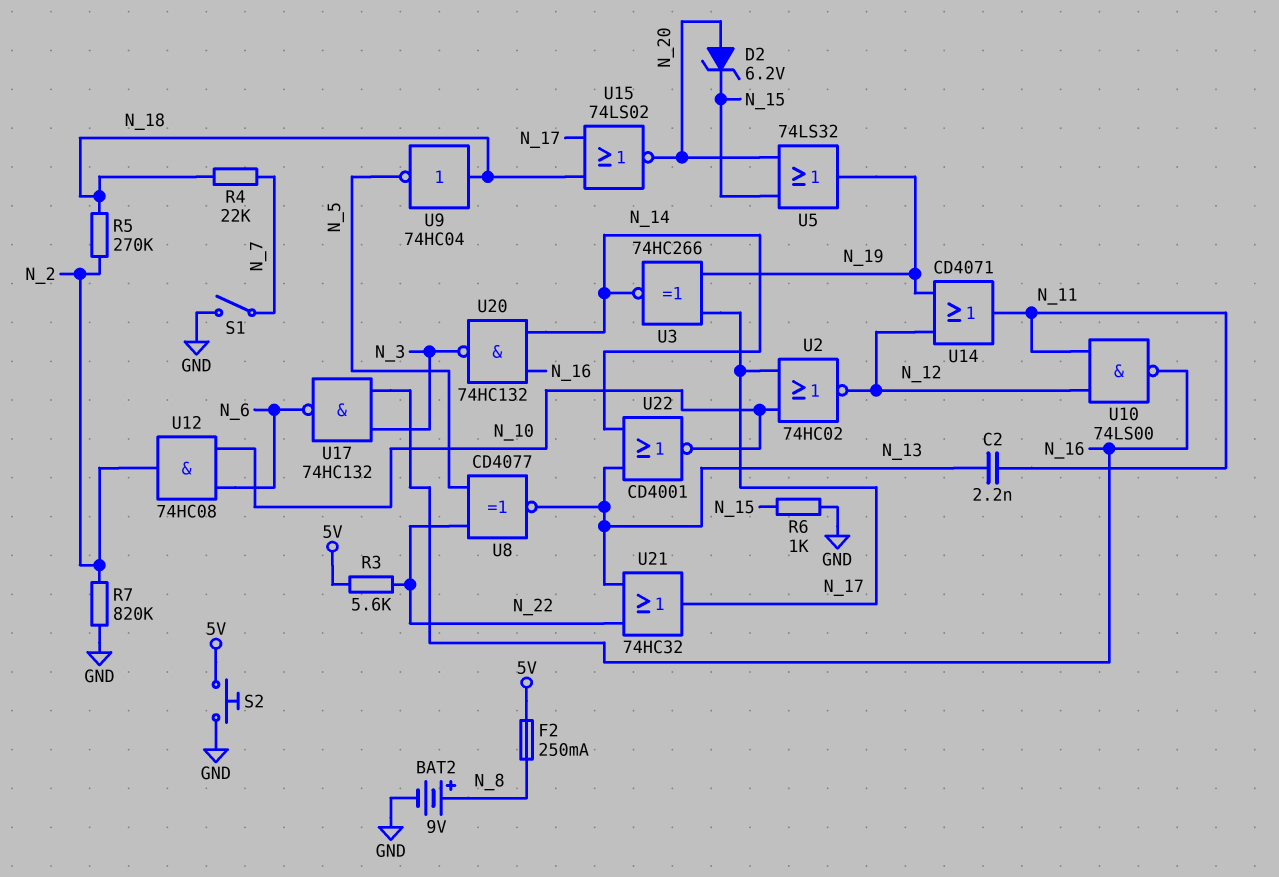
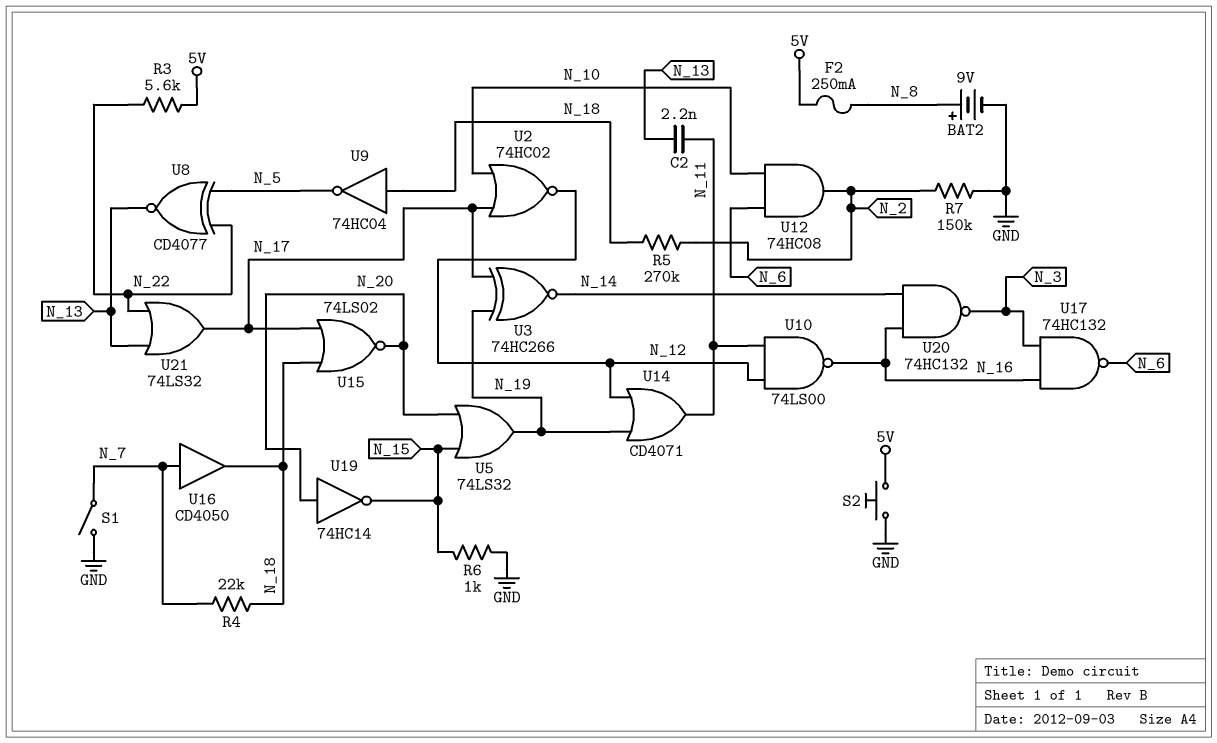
D2: zener 6.2V (A N_20, K N_15) -> none
R7: 820k (GND, N_2) -> 150k (GND, N_2)
U16: none -> buffer CD4050 (in N_7, out N_18)
U19: none -> NOT 74HC14 (in N_20, out N_15)
U21: OR 74HC32 (in N_13, in N_22, out N_17) -> OR 74LS32 (in N_13, in N_22, out N_17)
U22: NOR CD4001 (in N_13, in N_14, out N_10) -> none

